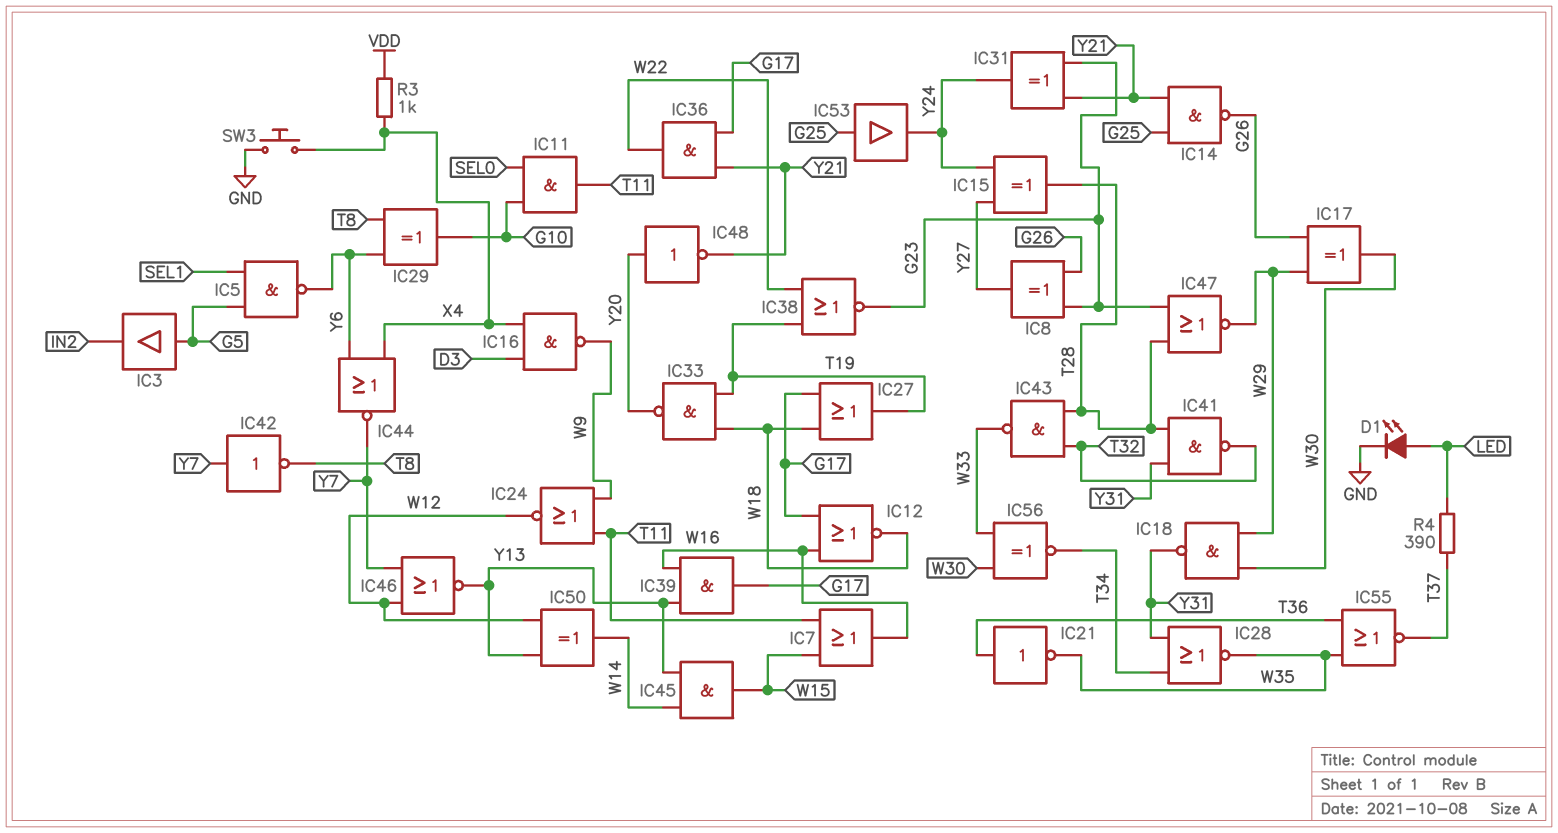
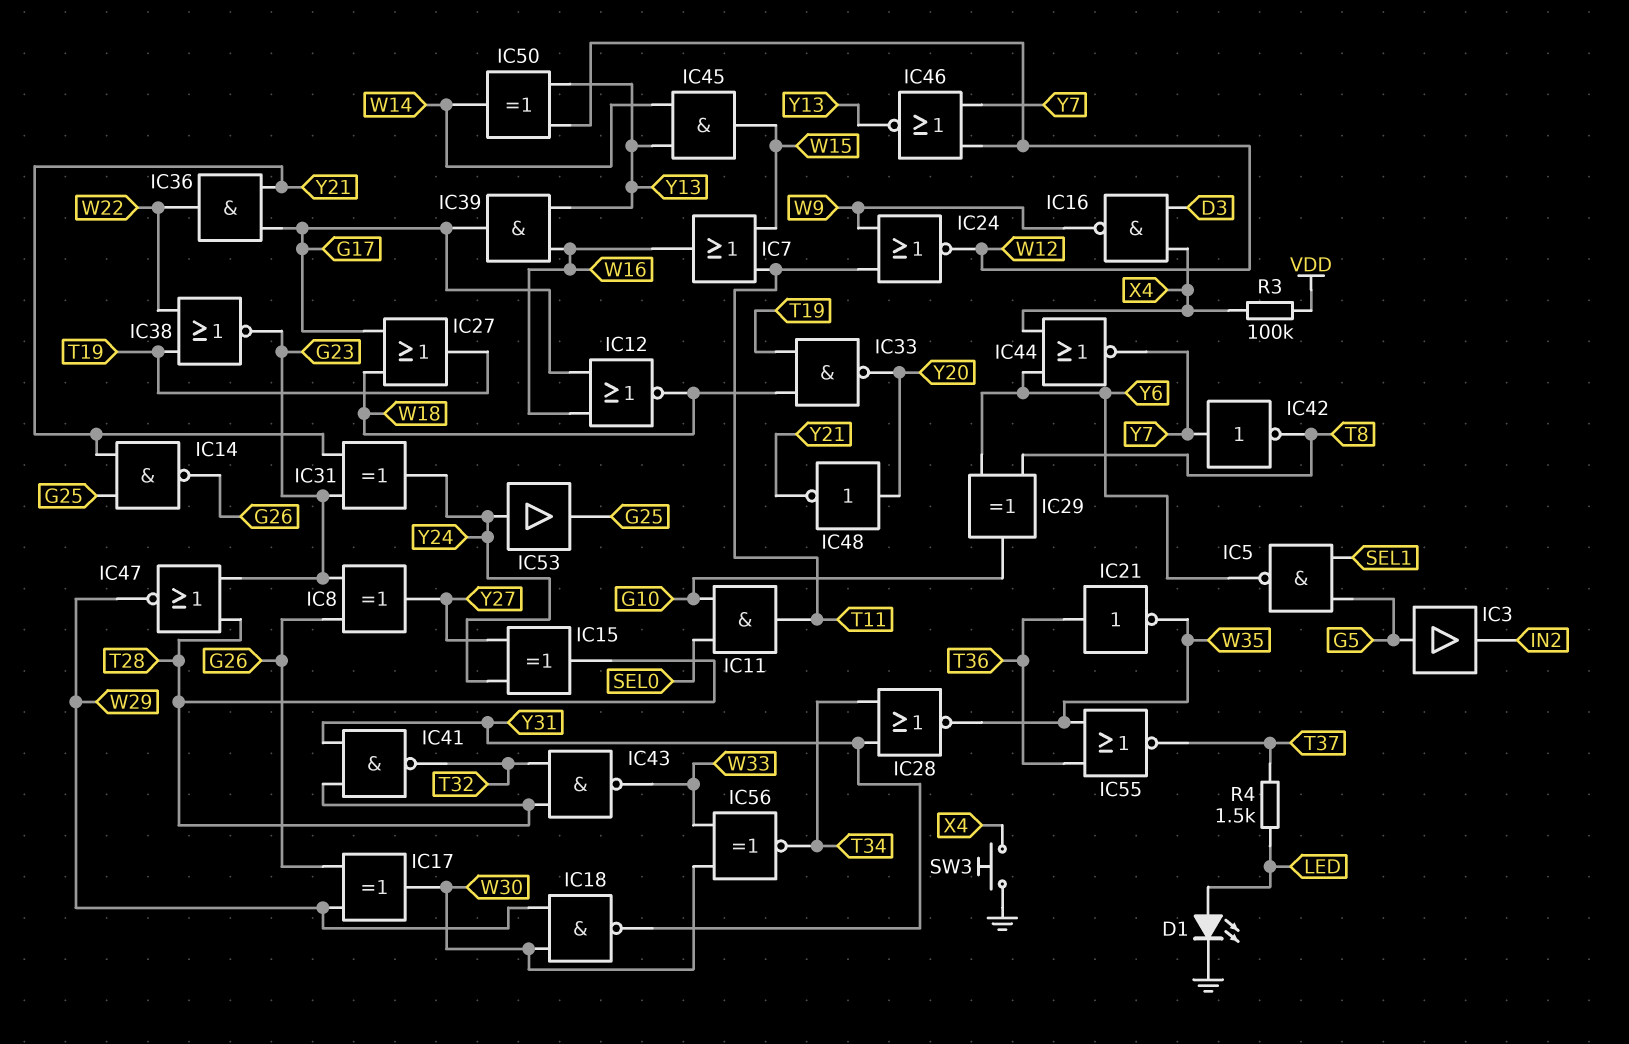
IC53: buffer (in G25, out Y24) -> buffer (in Y24, out G25)
R3: 1k (VDD, X4) -> 100k (VDD, X4)
R4: 390 (LED, T37) -> 1.5k (LED, T37)

